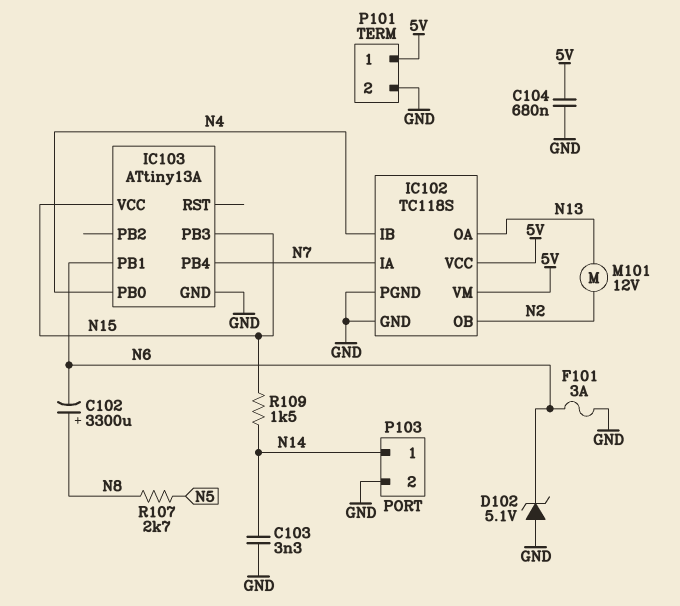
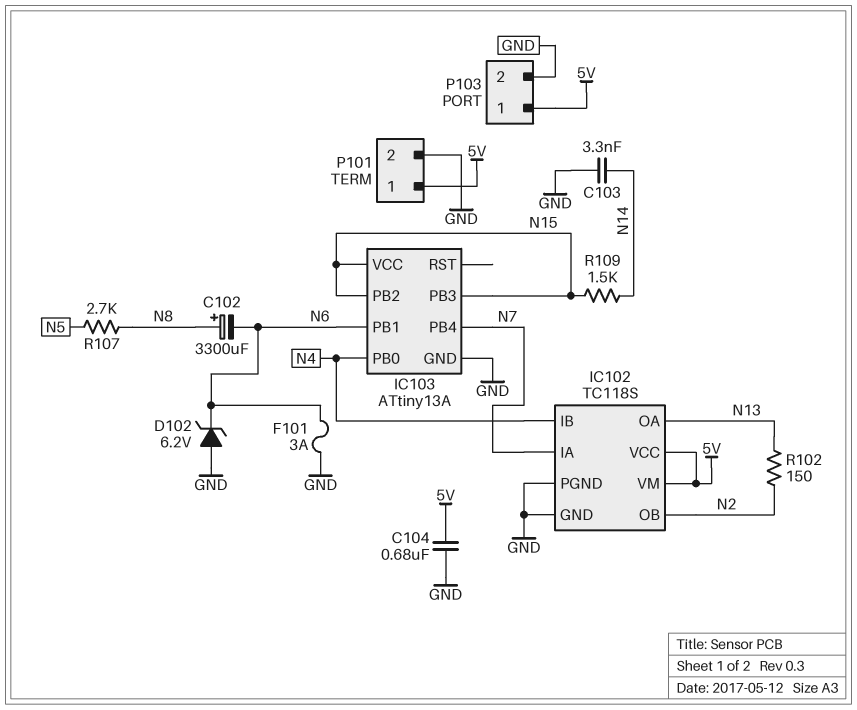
D102: zener 5.1V (A GND, K N6) -> zener 6.2V (A GND, K N6)
IC103 pin PB2: none -> N15
M101: motor 12V (N2, N13) -> none
P103 pin 1: N14 -> 5V
R102: none -> 150 (N2, N13)

